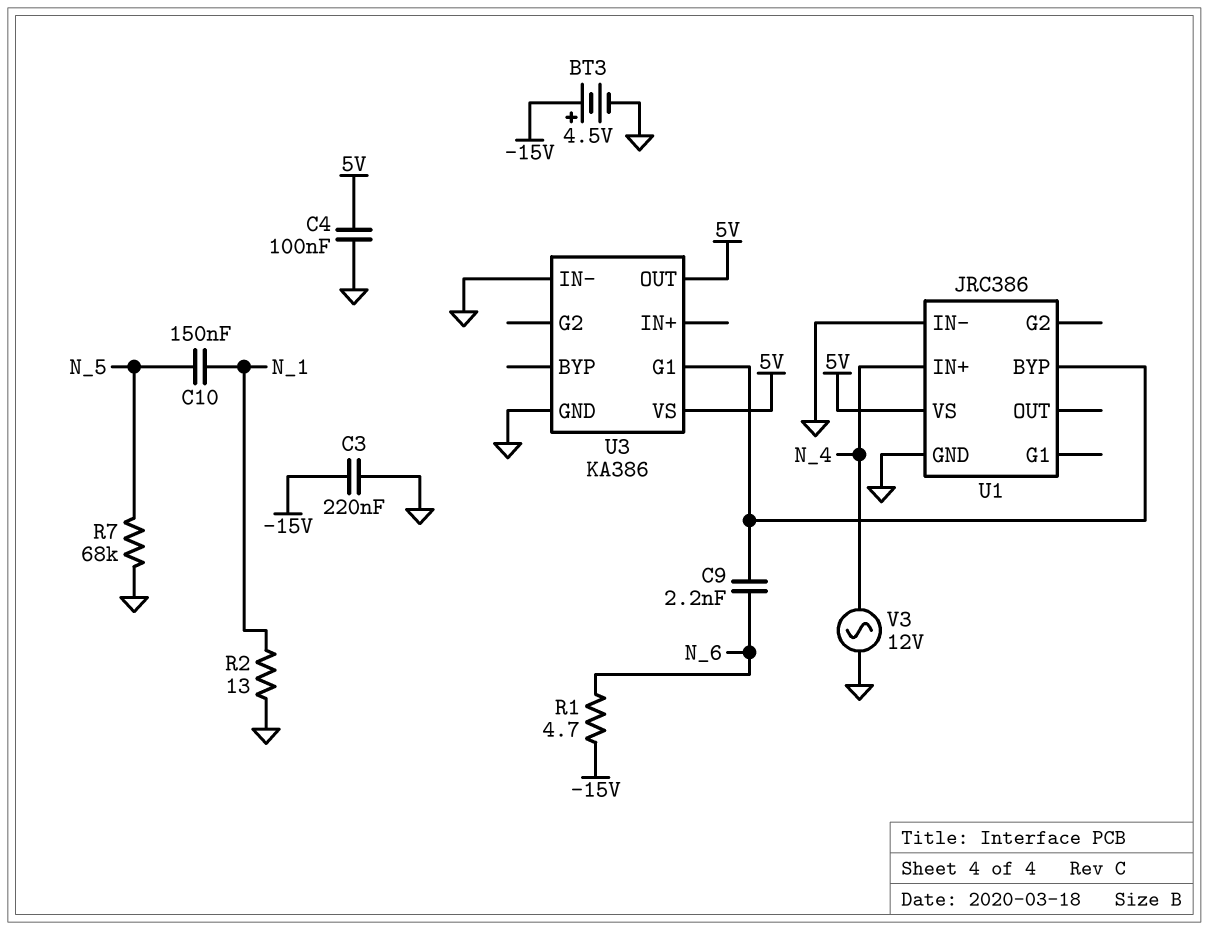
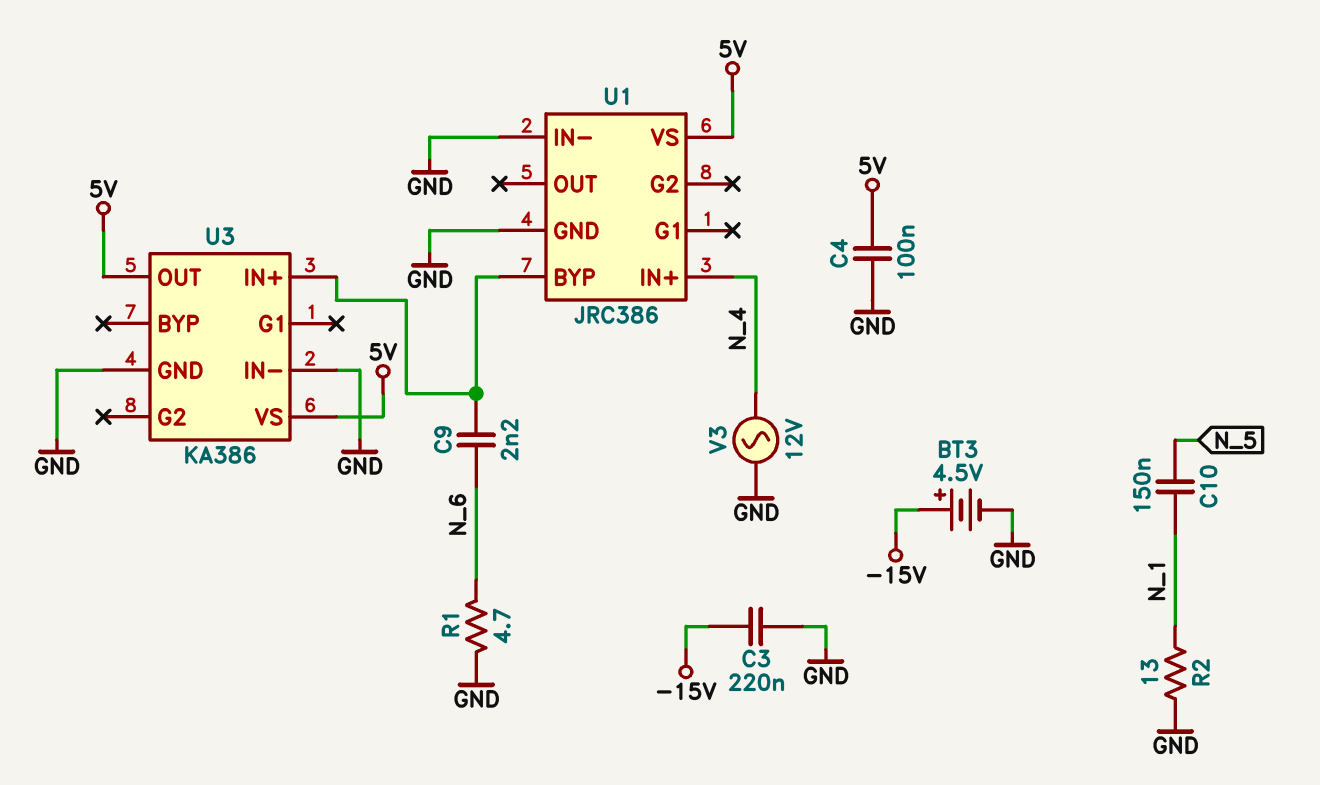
R1: 4.7 (-15V, N_6) -> 4.7 (GND, N_6)
R7: 68k (GND, N_5) -> none
U3 pin G1: U1/BYP -> none
U3 pin IN+: none -> U1/BYP

